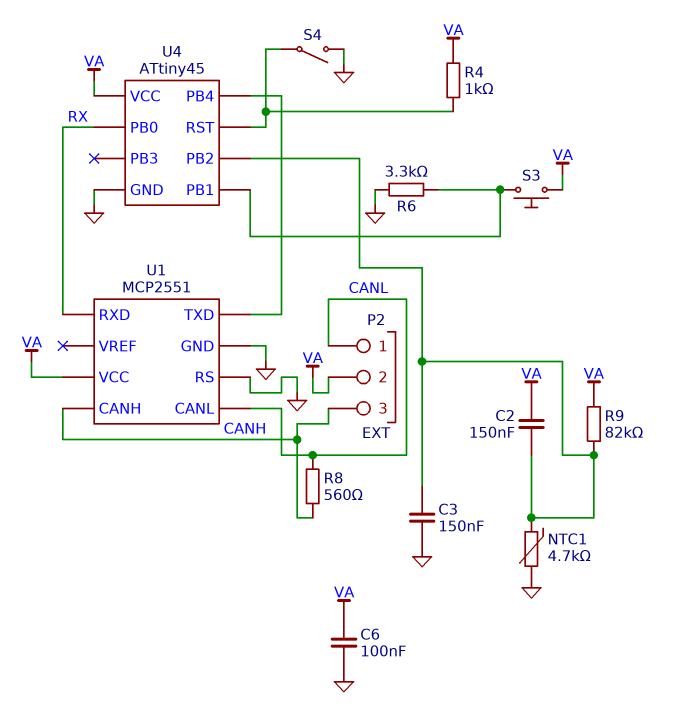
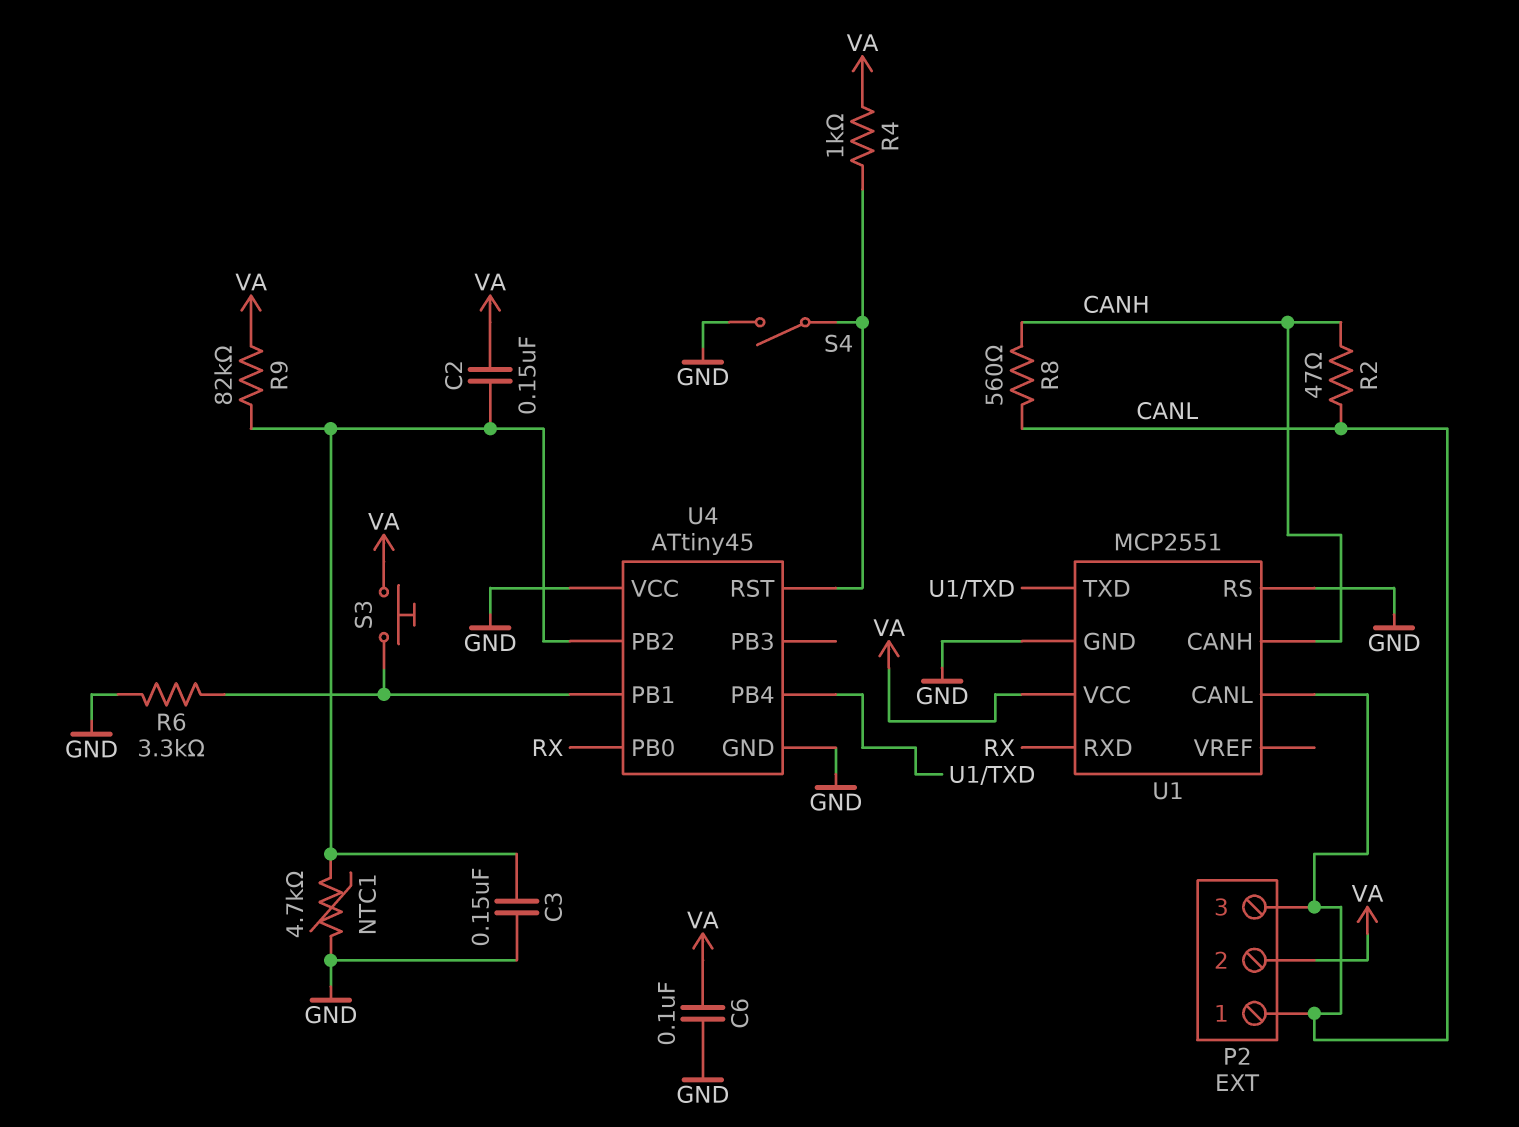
P2 pin 3: CANH -> CANL
R2: none -> 47 (CANH, CANL)
U4 pin VCC: VA -> GND

